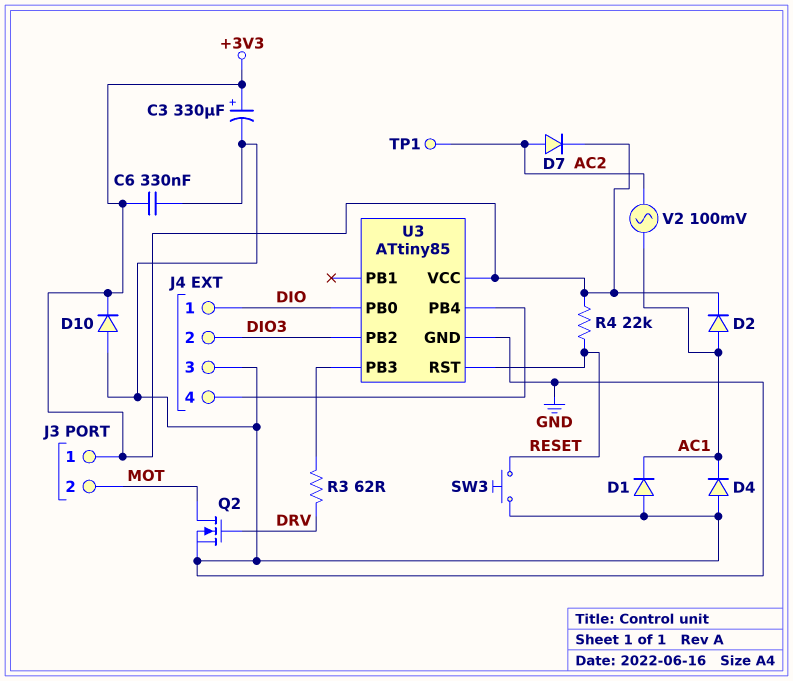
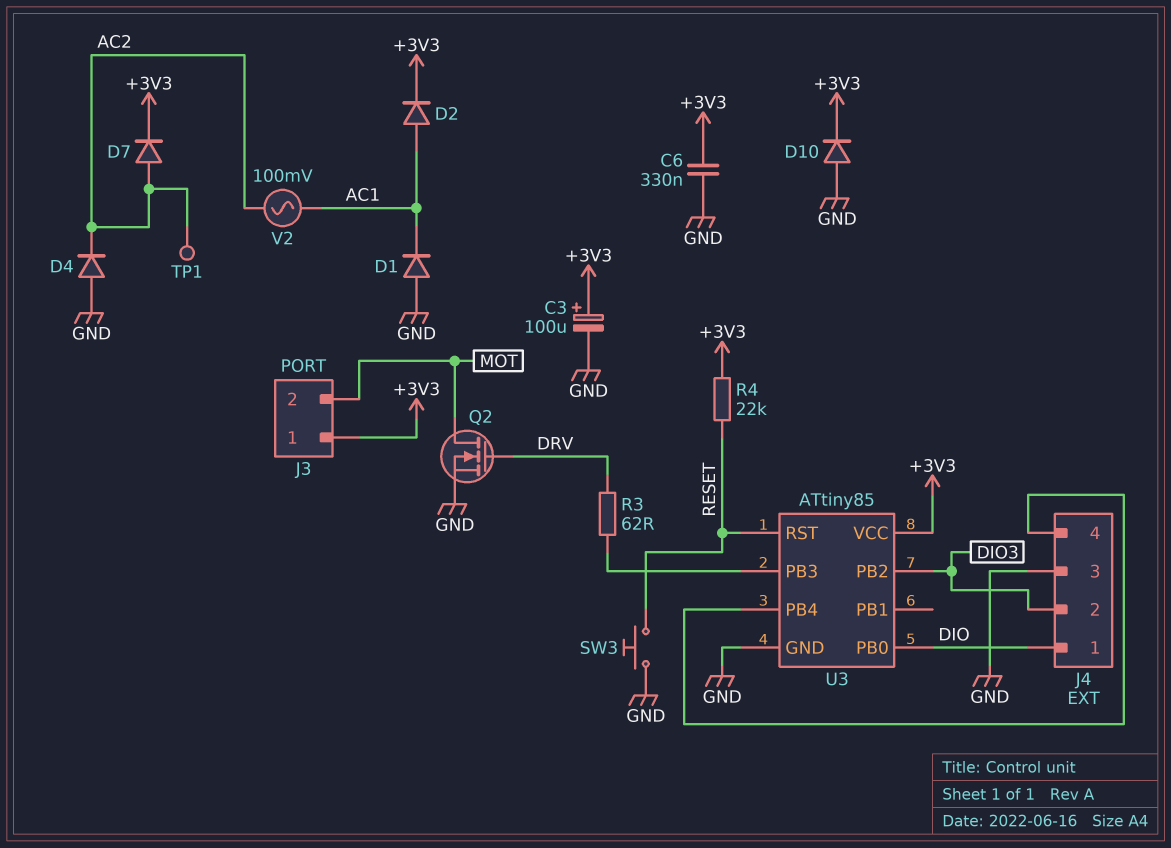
C3: 330uF (plus +3V3, minus GND) -> 100uF (plus +3V3, minus GND)
D4: diode (A GND, K AC1) -> diode (A GND, K AC2)

